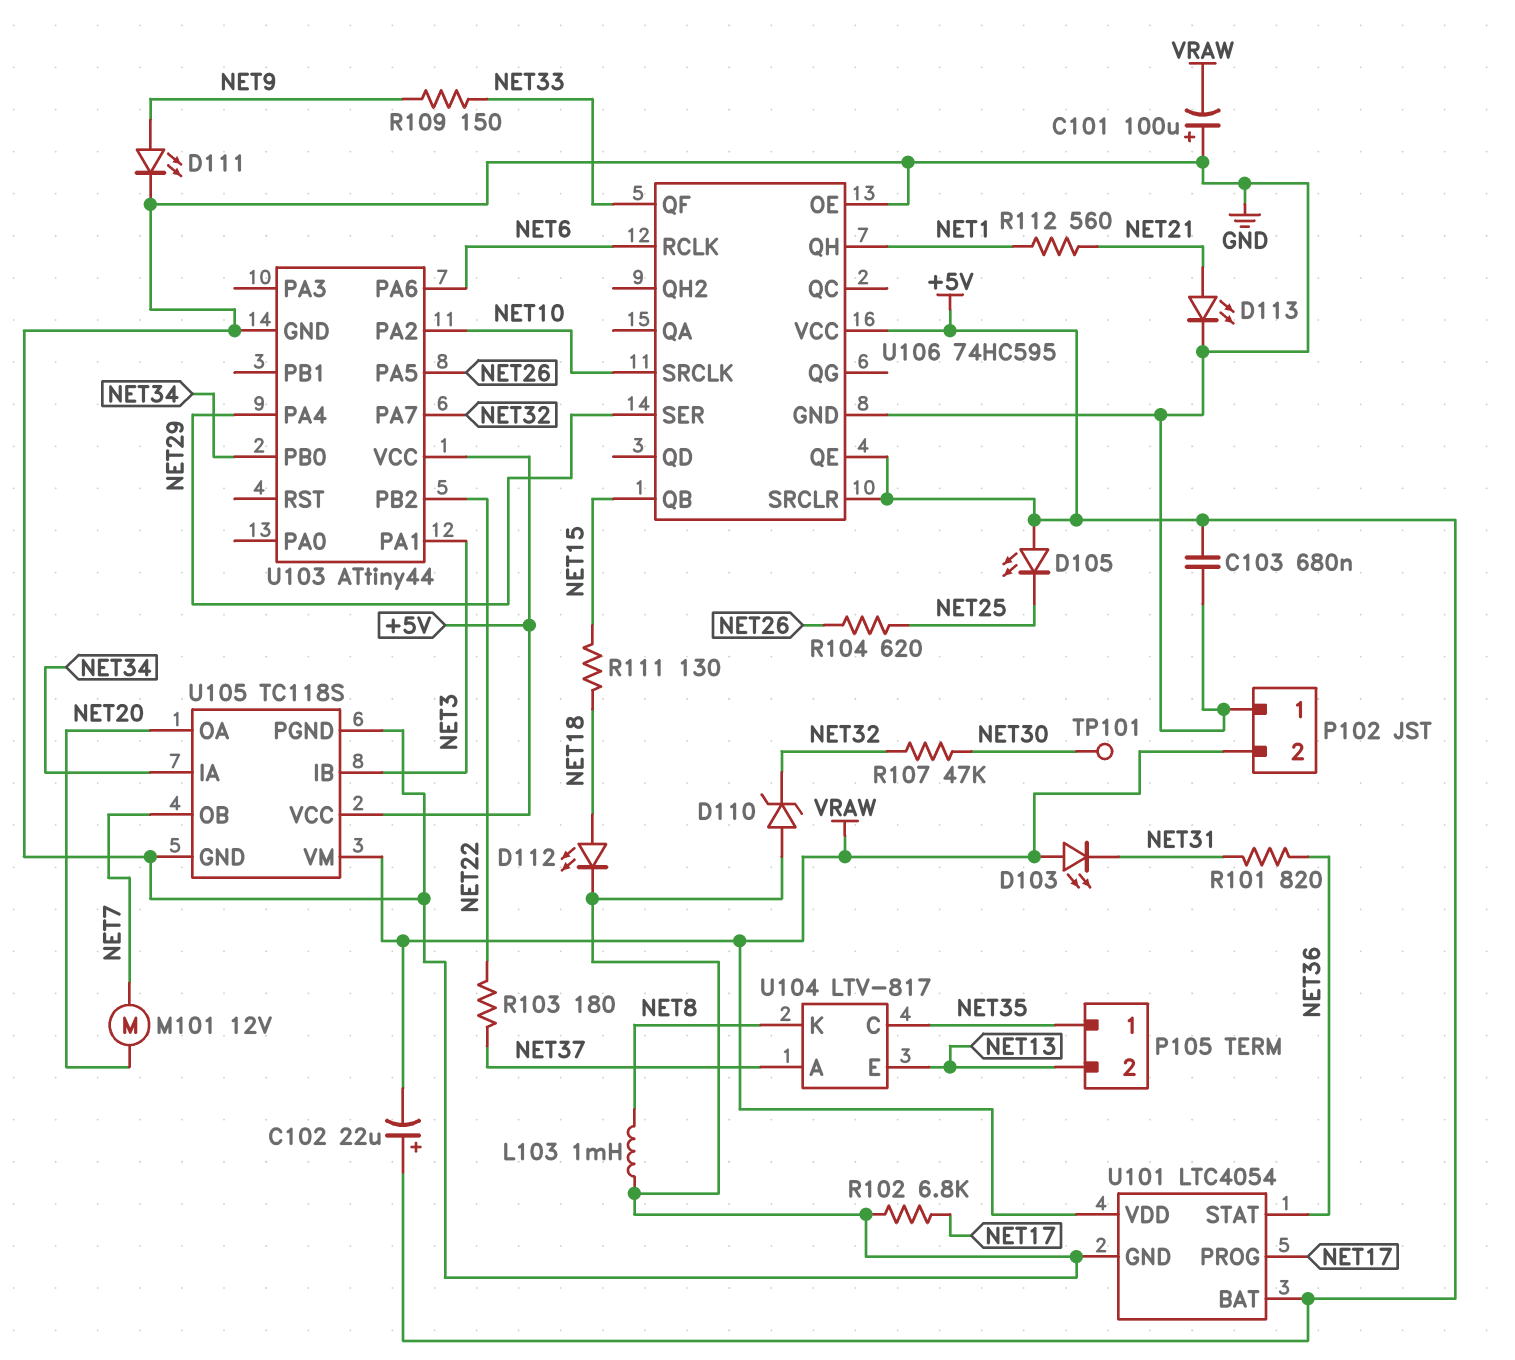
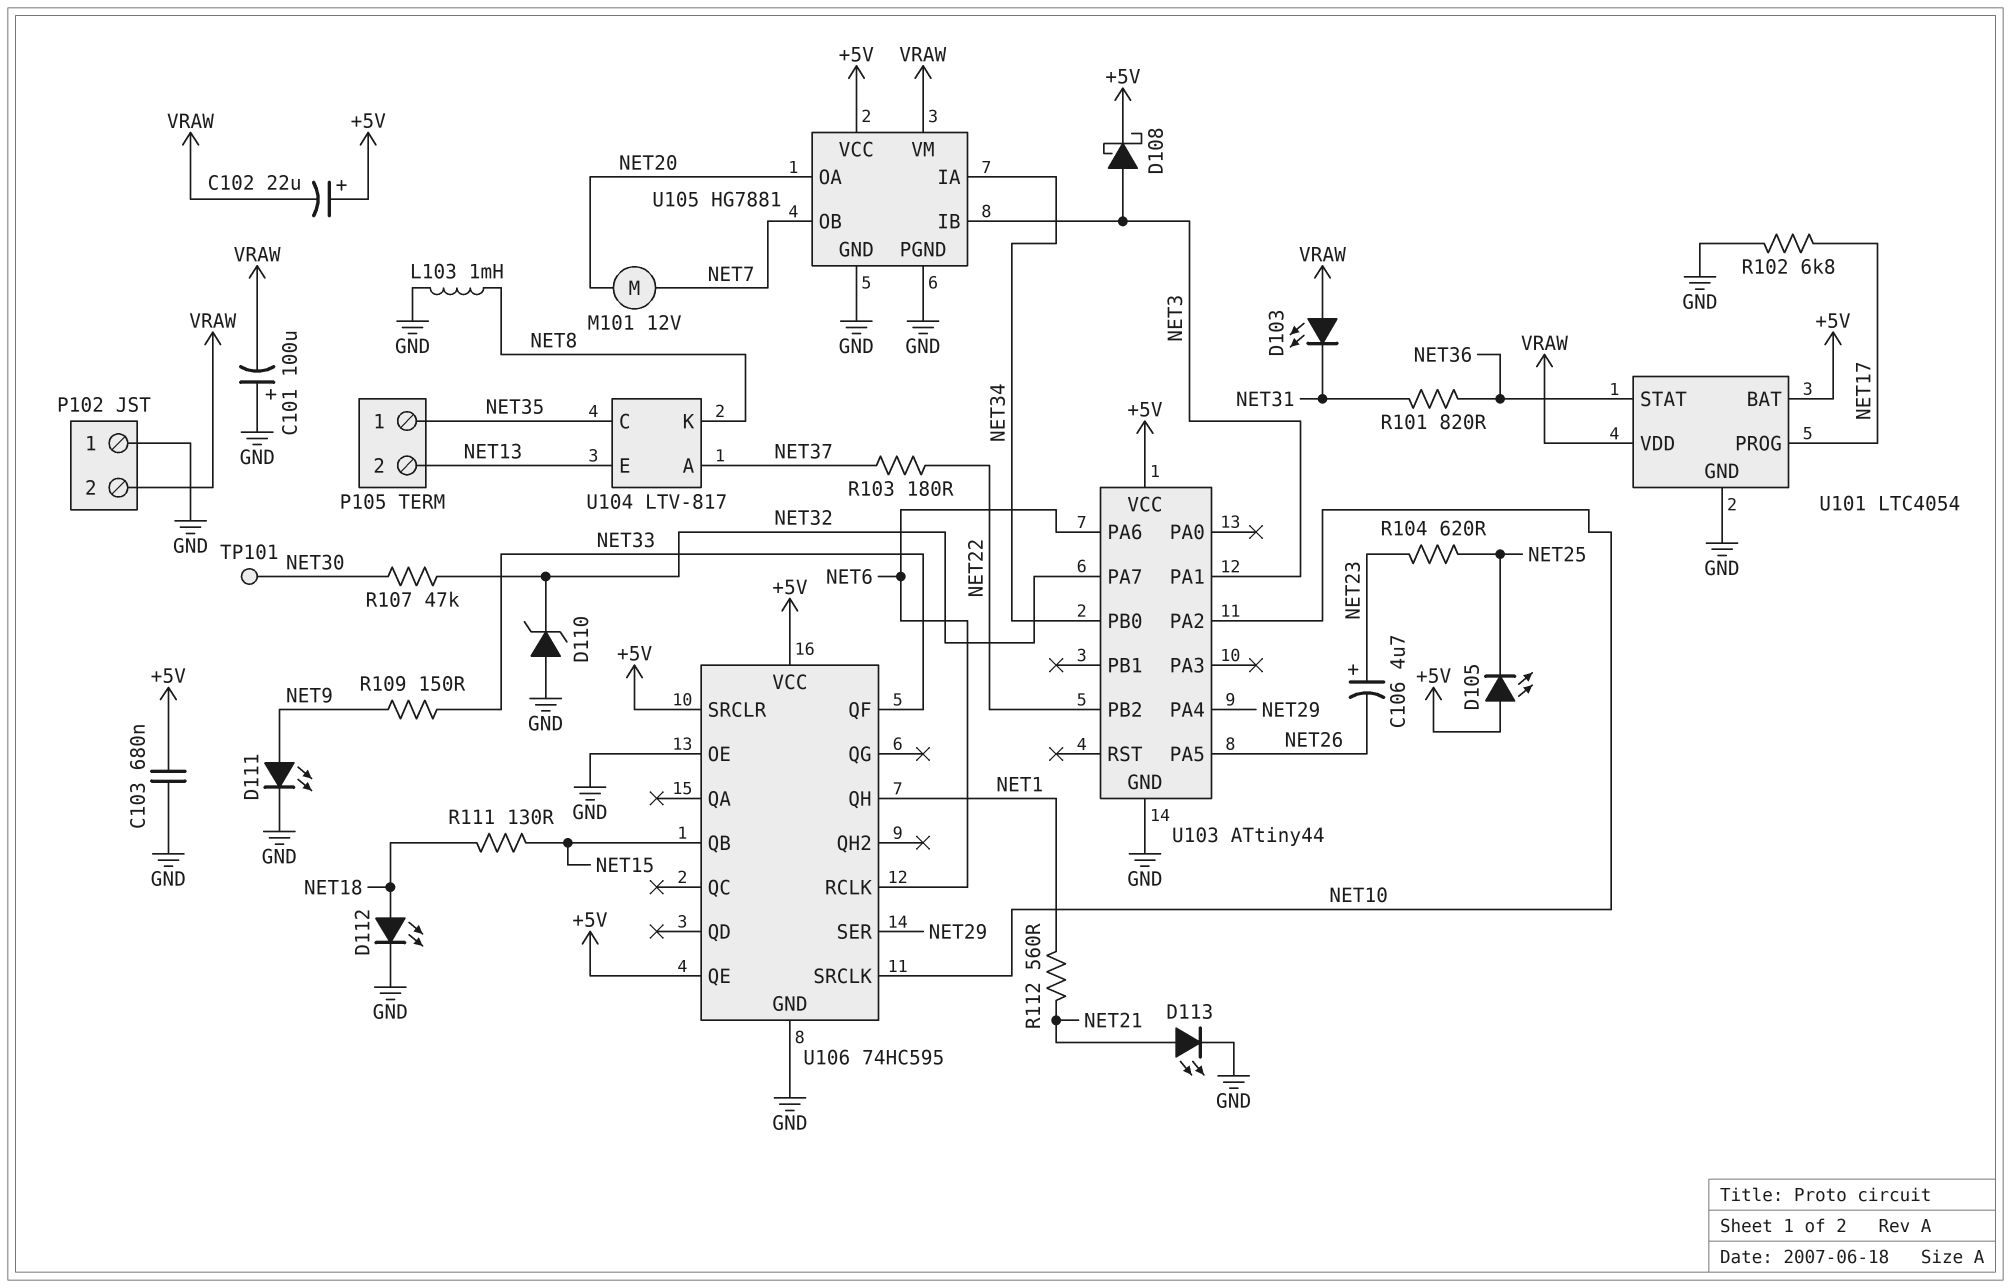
C106: none -> 4.7uF (plus NET23, minus NET26)
D108: none -> schottky (A NET3, K +5V)
R104: 620 (NET25, NET26) -> 620 (NET23, NET25)
U105: TC118S -> HG7881

